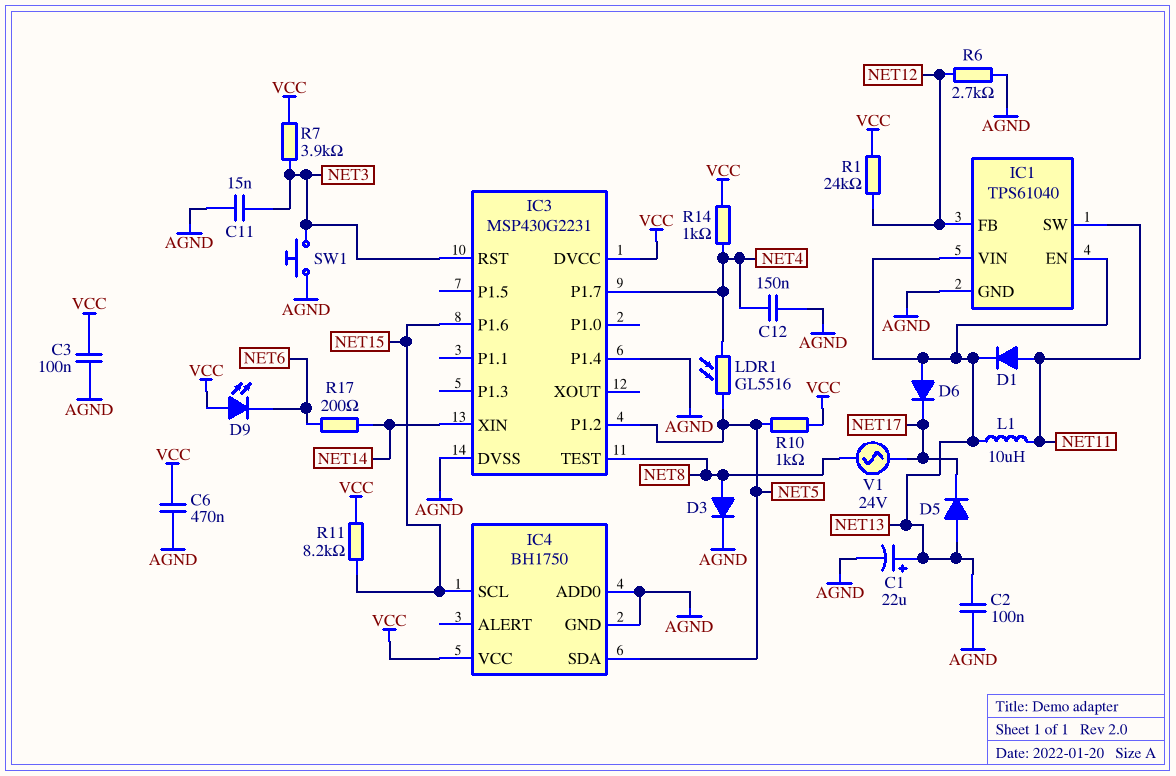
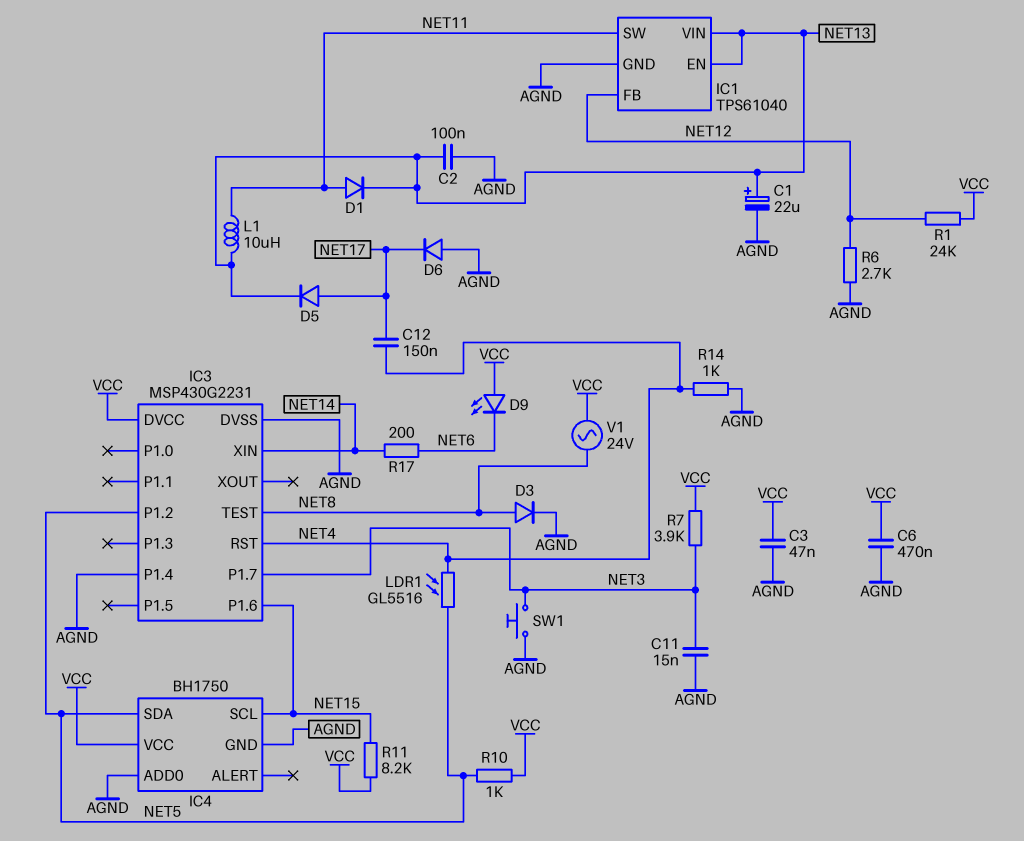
C3: 100nF (AGND, VCC) -> 47nF (AGND, VCC)
C12: 150nF (AGND, NET4) -> 150nF (NET4, NET17)
D5: diode (A NET13, K NET17) -> diode (A NET17, K NET13)
D6: diode (A NET13, K NET17) -> diode (A AGND, K NET17)
IC3 pin P1.7: NET4 -> NET3
IC3 pin RST: NET3 -> NET4
R14: 1k (NET4, VCC) -> 1k (AGND, NET4)
V1: AC 24V (NET8, NET17) -> AC 24V (NET8, VCC)

